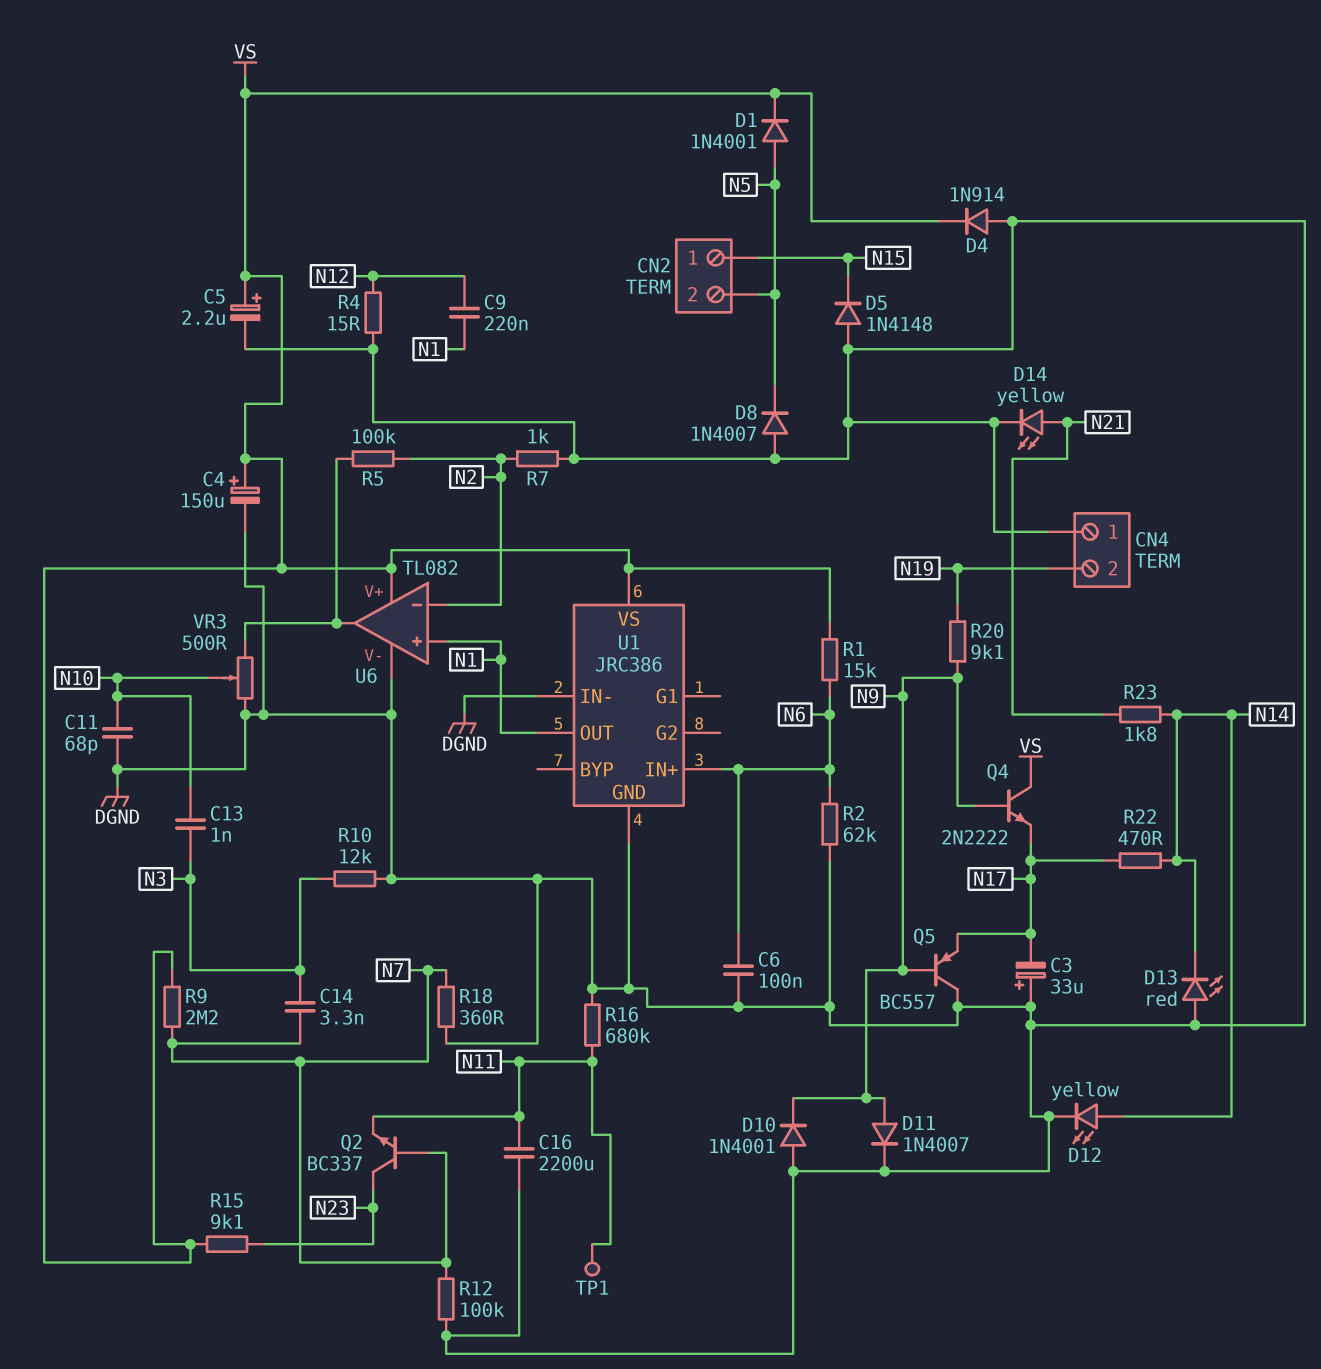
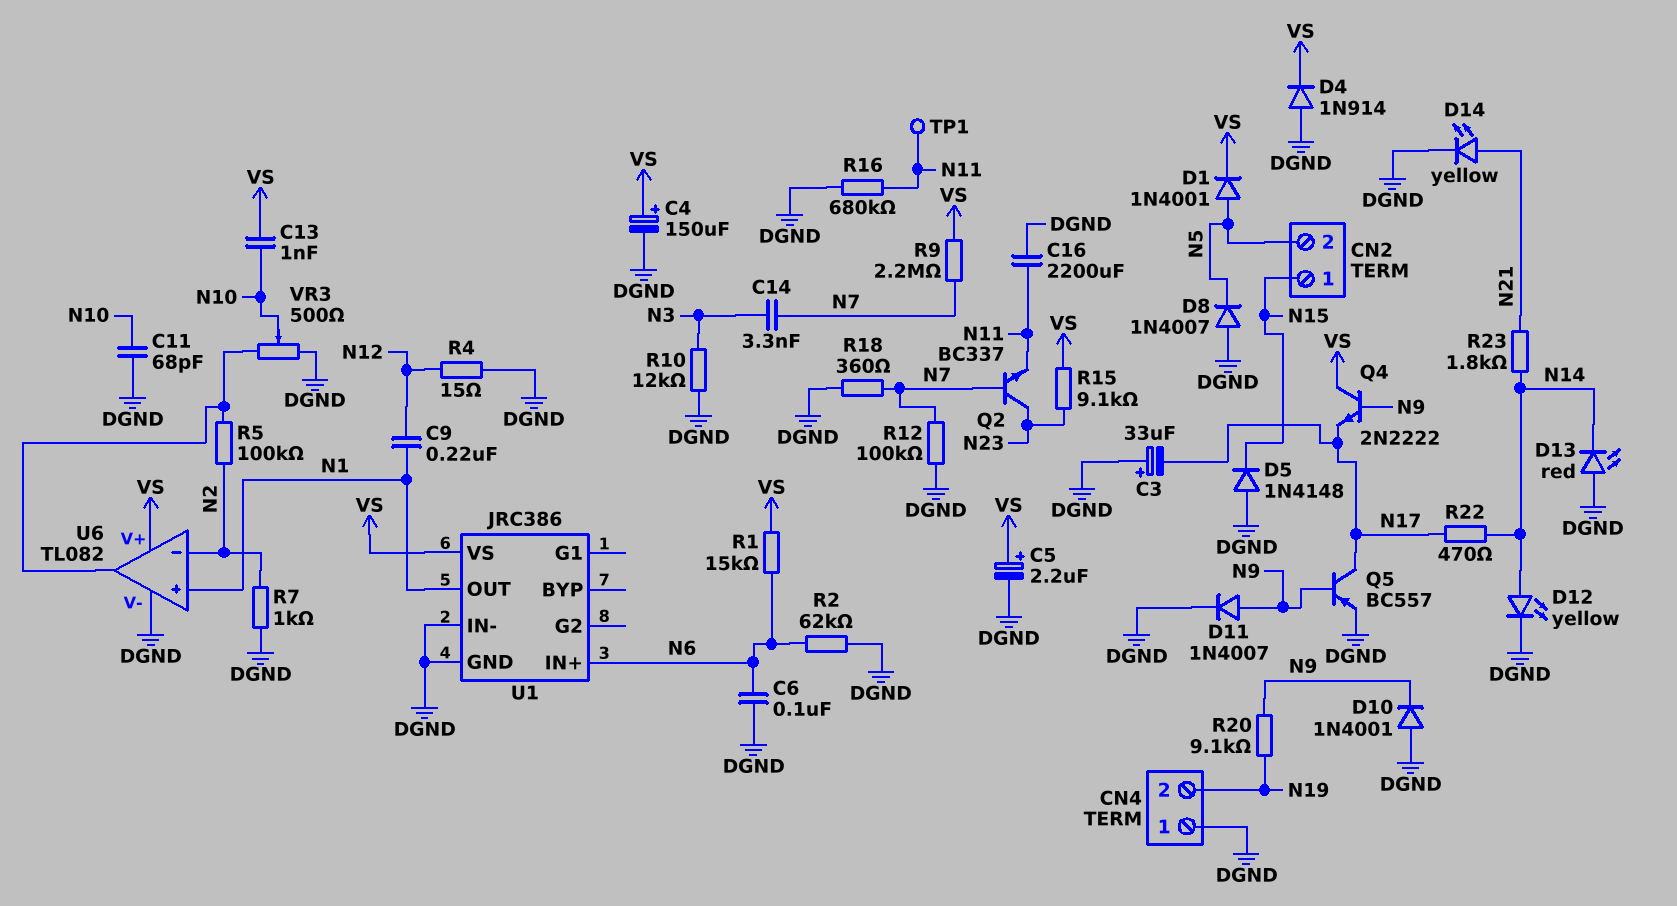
C13: 1nF (N3, N10) -> 1nF (N10, VS)
Q5: PNP BC557 (B N9, C DGND, E N17) -> PNP BC557 (B N9, C N17, E DGND)

